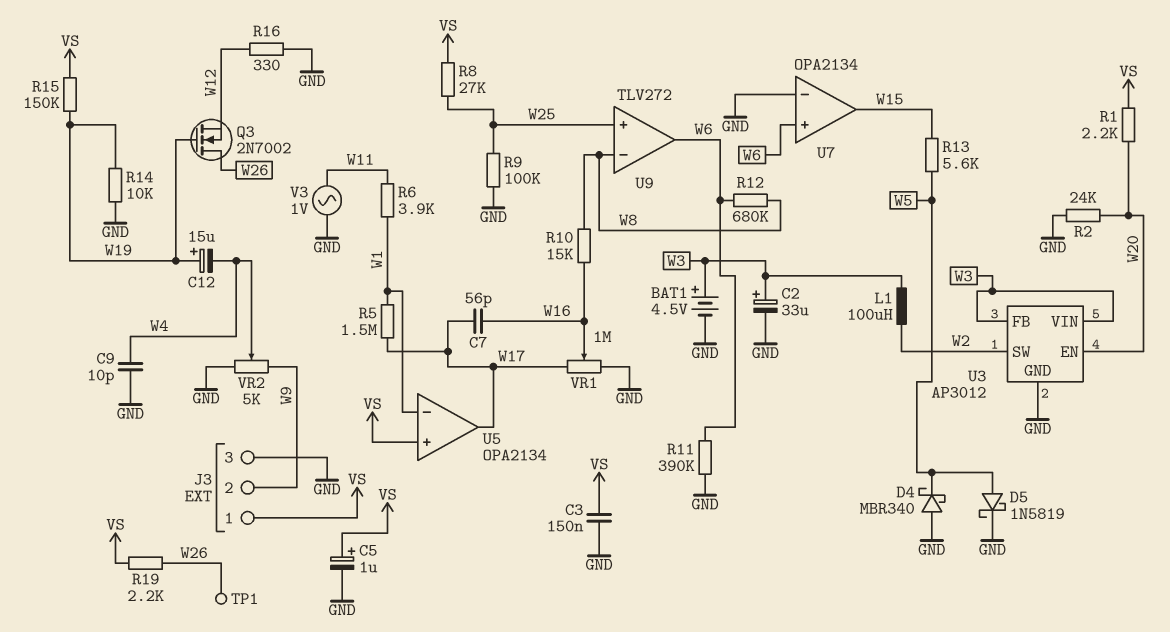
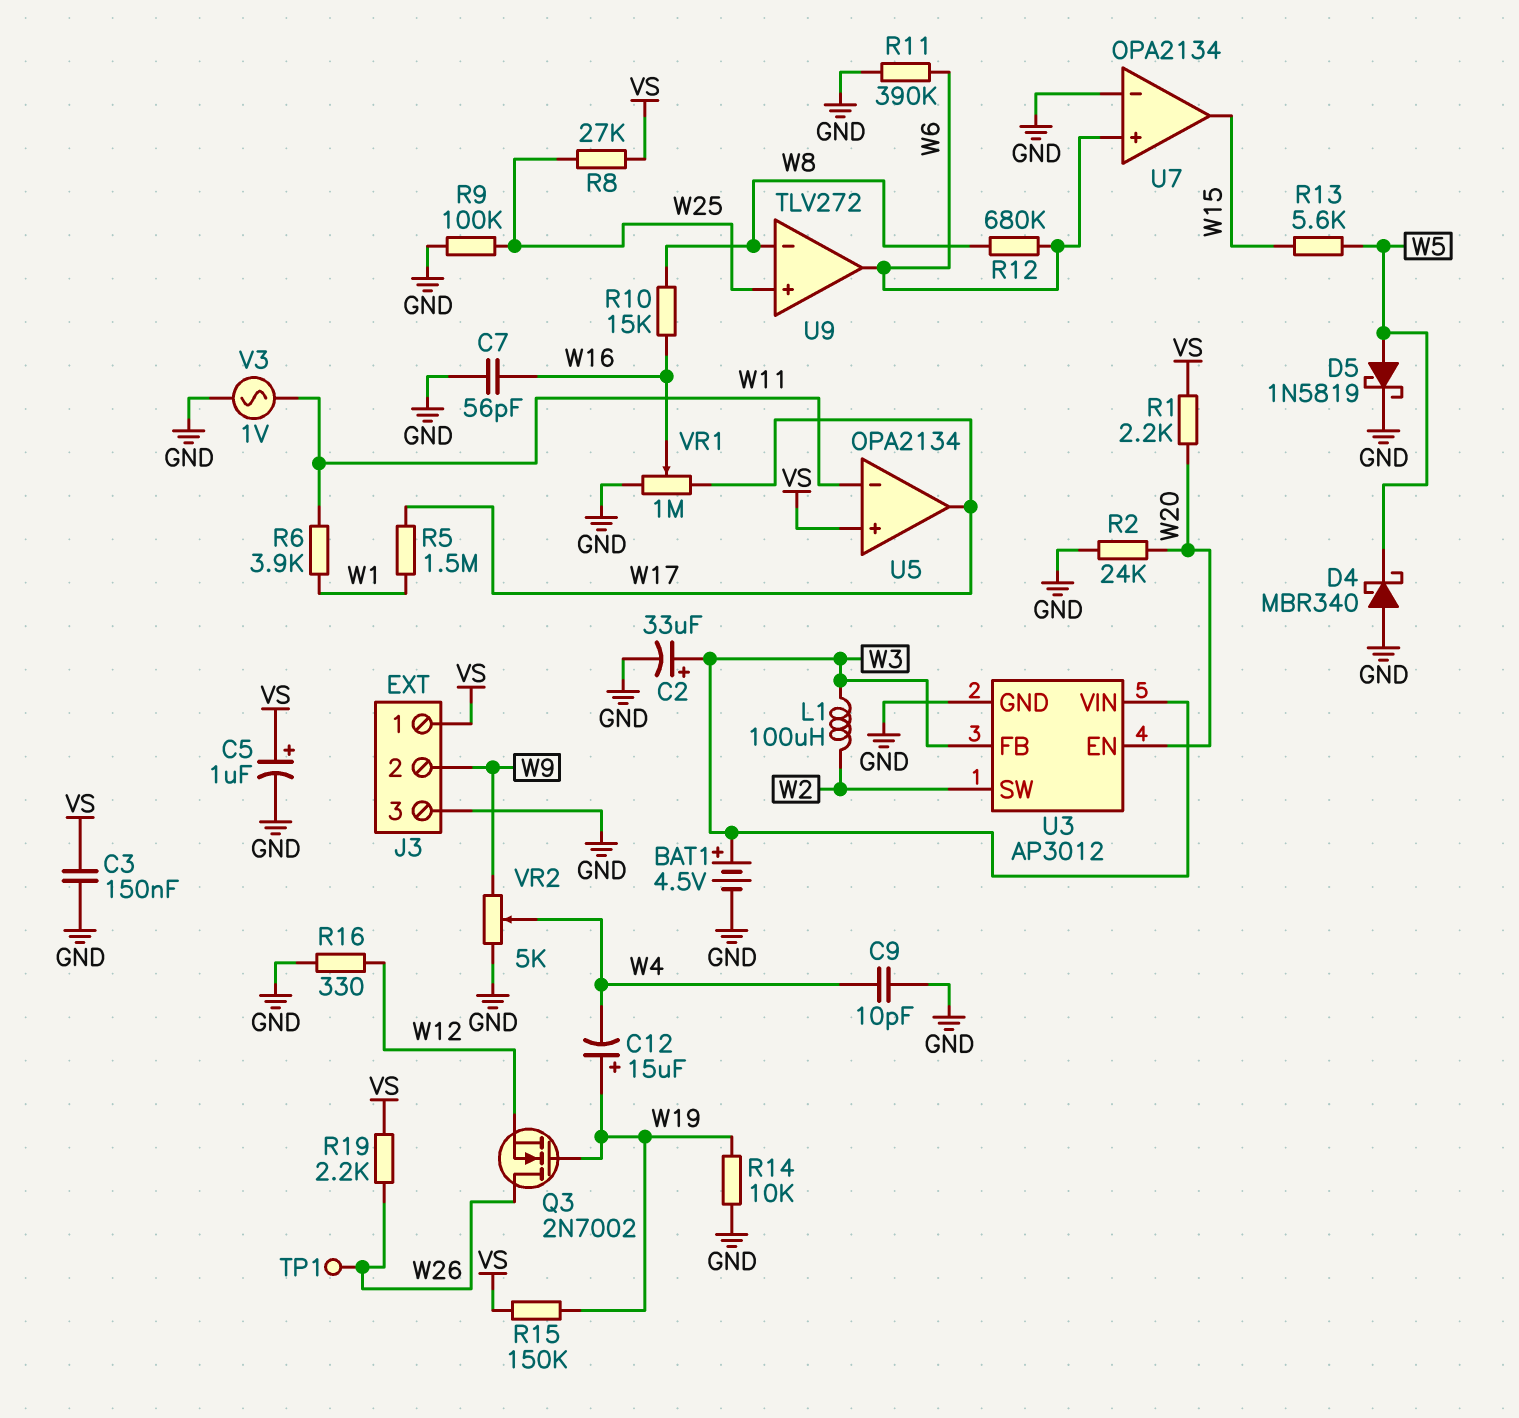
C7: 56pF (W16, W17) -> 56pF (GND, W16)
U5 pin in-: W1 -> W11

